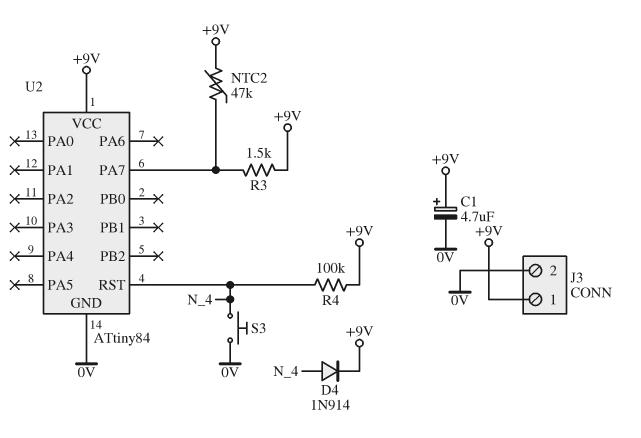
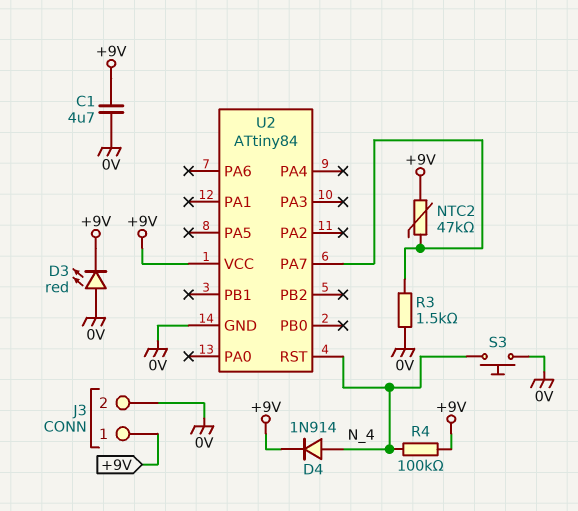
C1: 4.7uF (plus +9V, minus 0V) -> 4.7uF (+9V, 0V)
D3: none -> LED red (A 0V, K +9V)
R3: 1.5k (+9V, U2/PA7) -> 1.5k (0V, U2/PA7)

